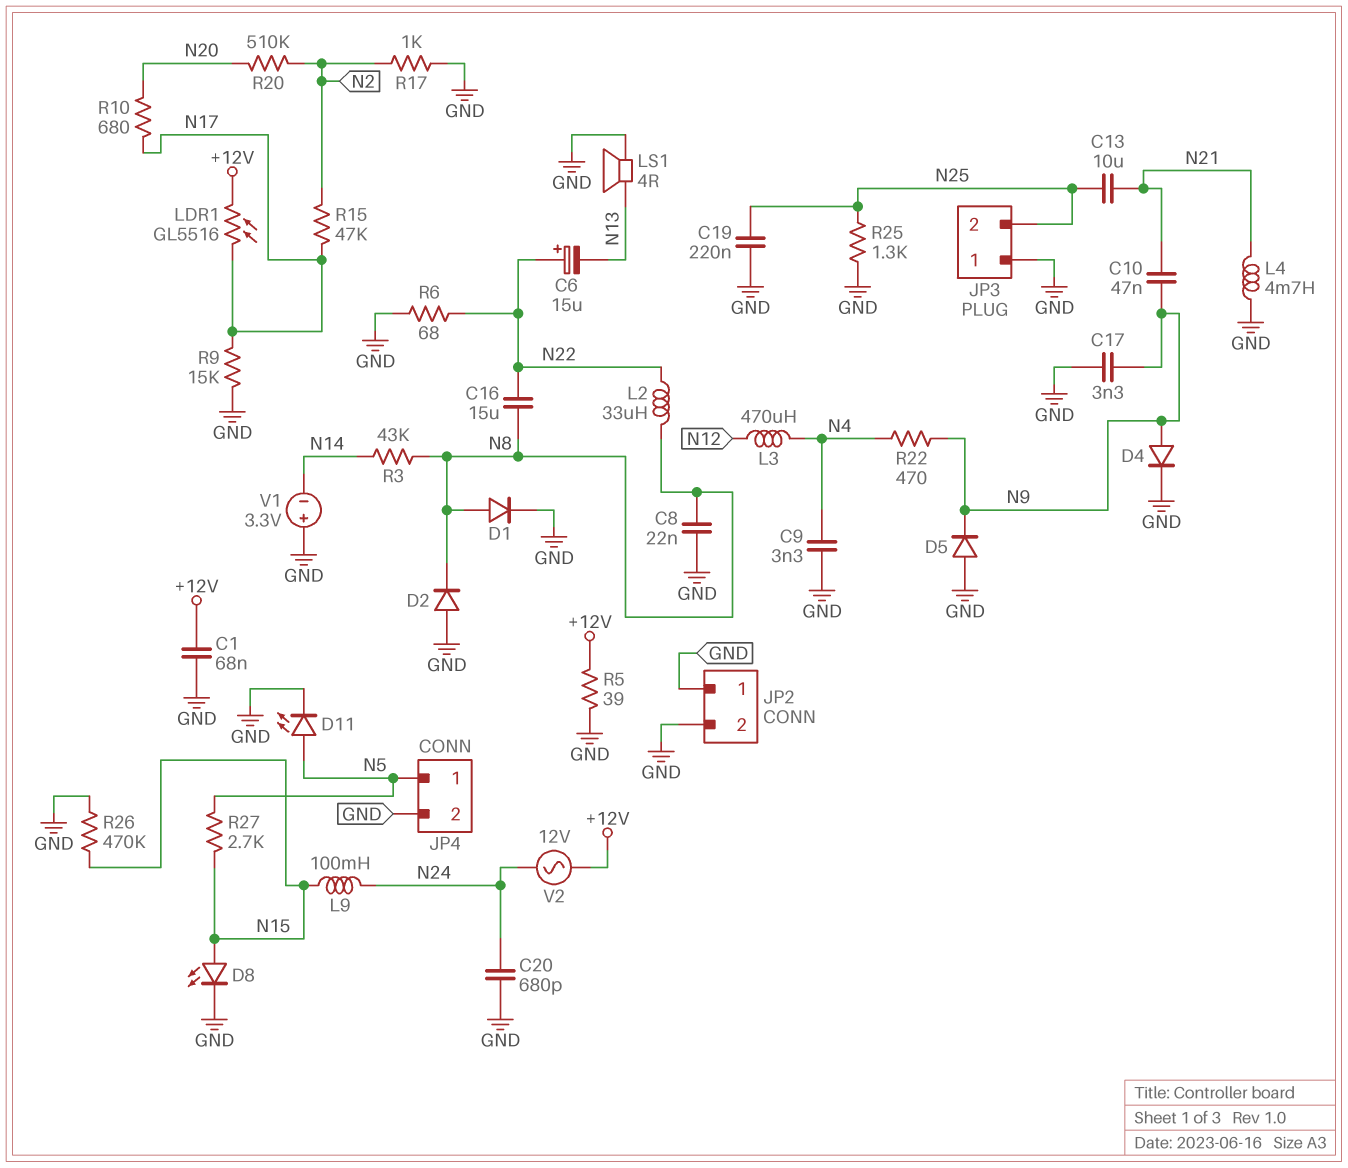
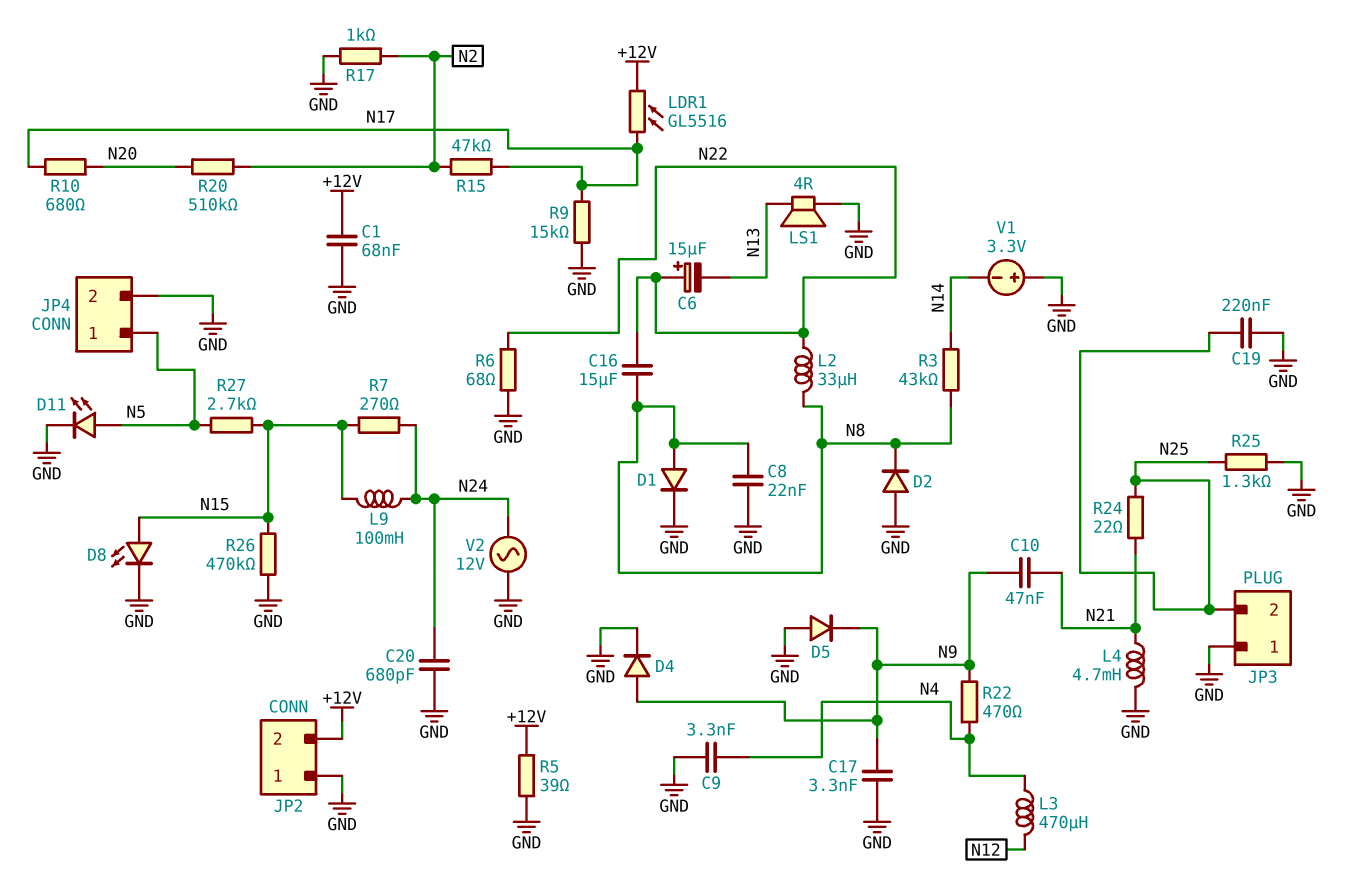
C13: 10uF (N21, N25) -> none
JP2 pin 2: GND -> +12V
R7: none -> 270 (N15, N24)
R24: none -> 22 (N21, N25)
V2: AC 12V (+12V, N24) -> AC 12V (GND, N24)

